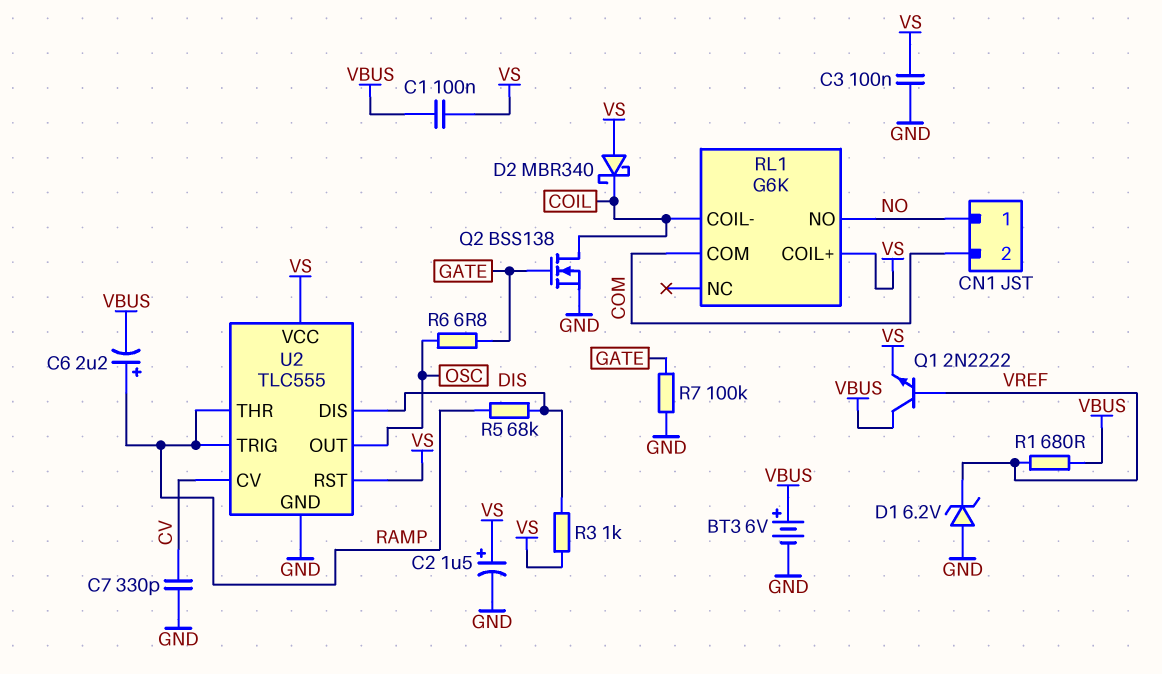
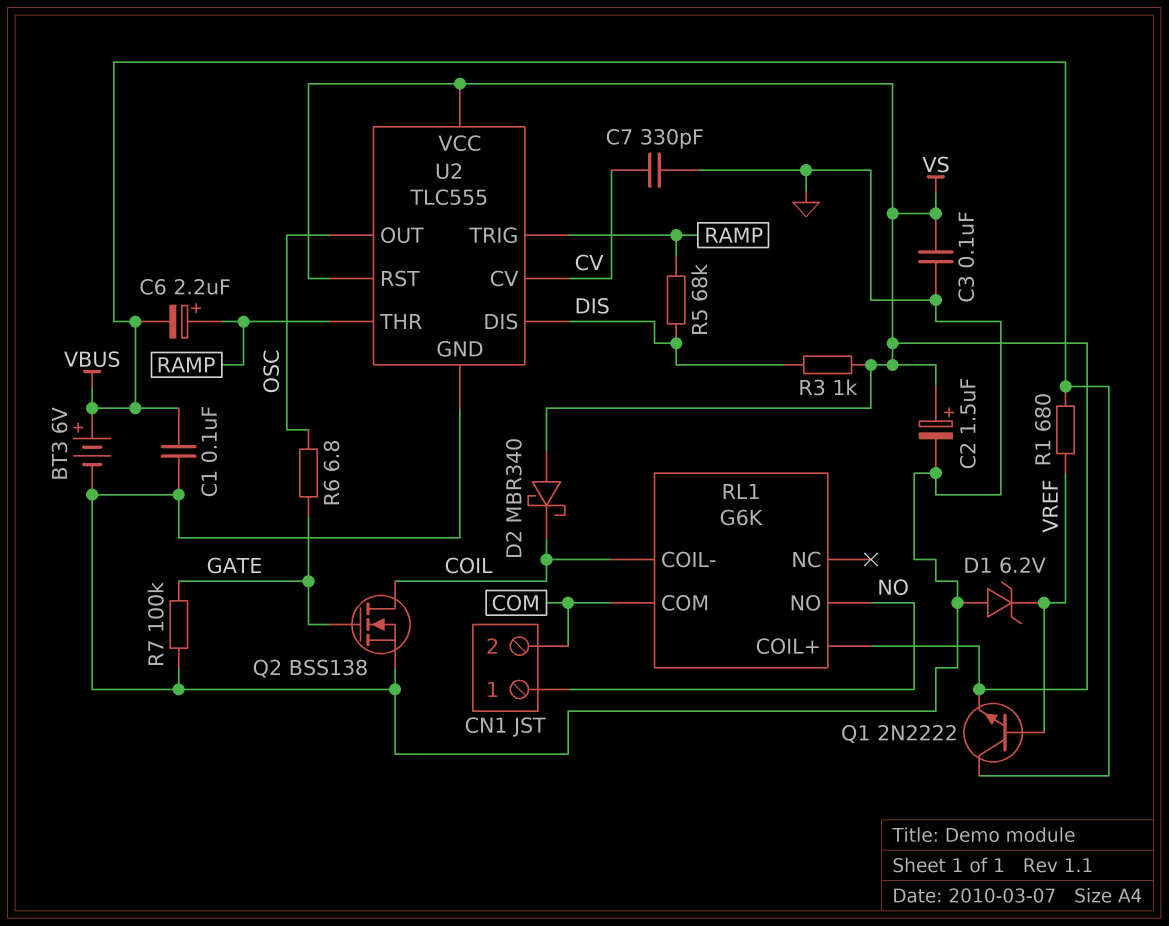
C1: 100nF (VBUS, VS) -> 100nF (GND, VBUS)

